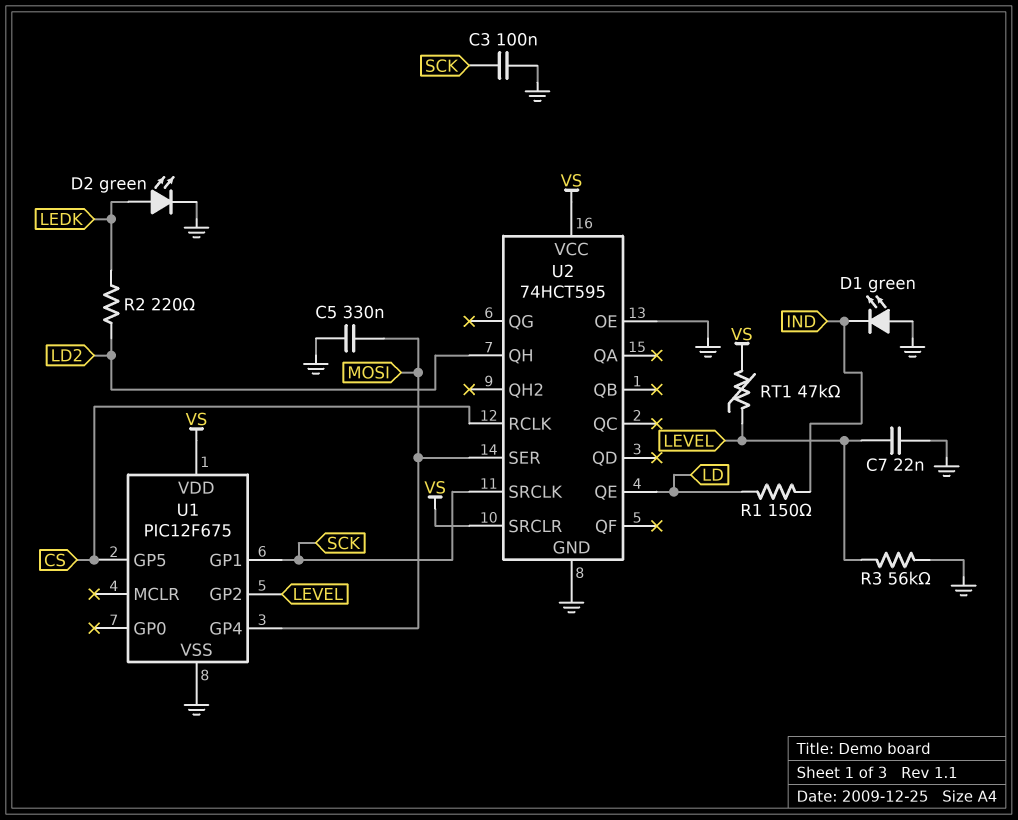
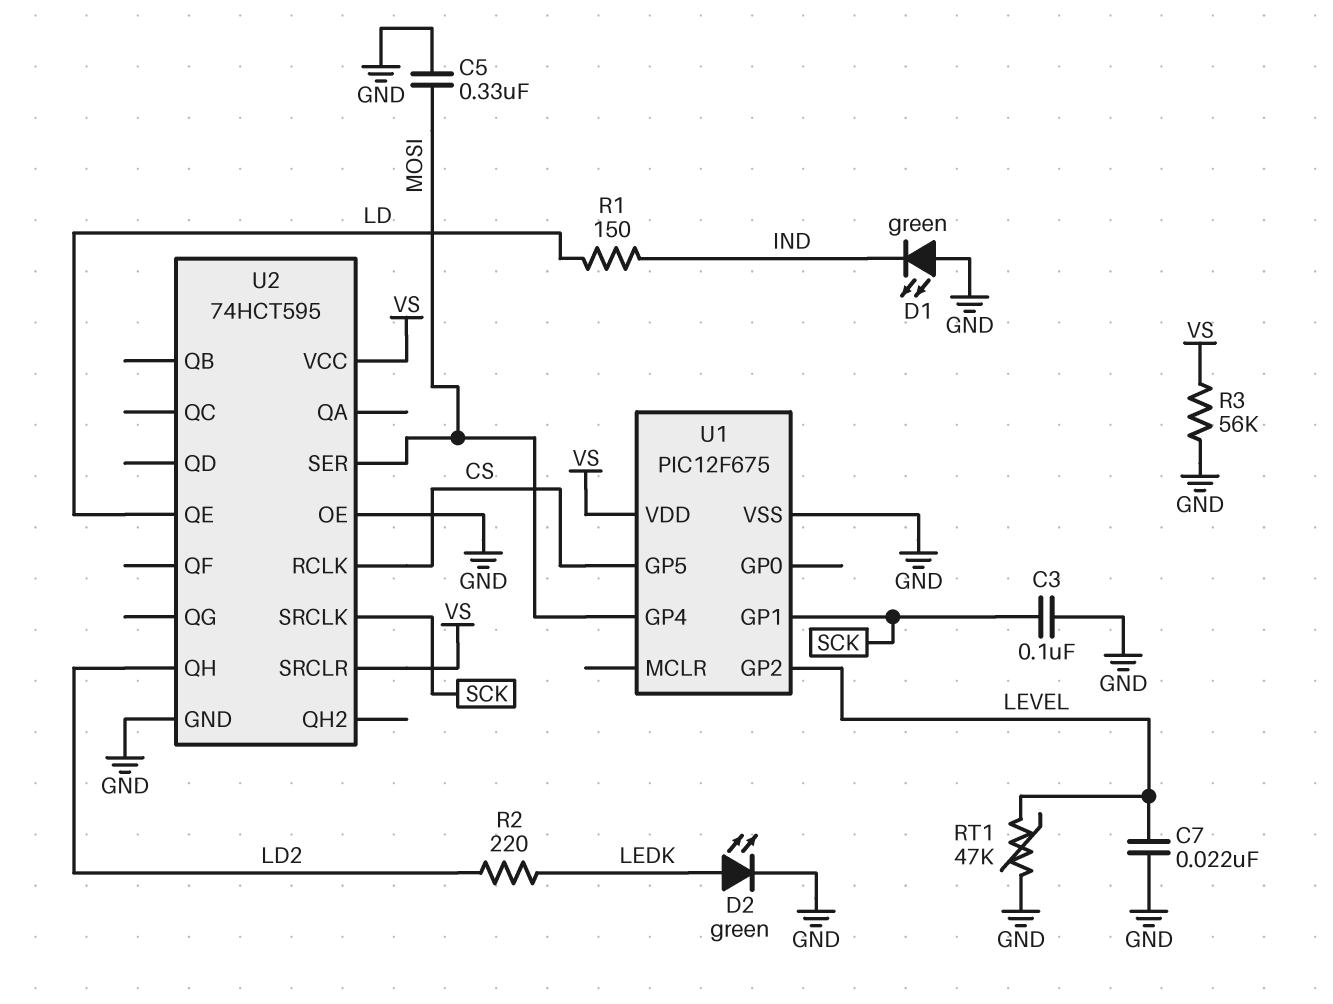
R3: 56k (GND, LEVEL) -> 56k (GND, VS)
RT1: 47k (LEVEL, VS) -> 47k (GND, LEVEL)

